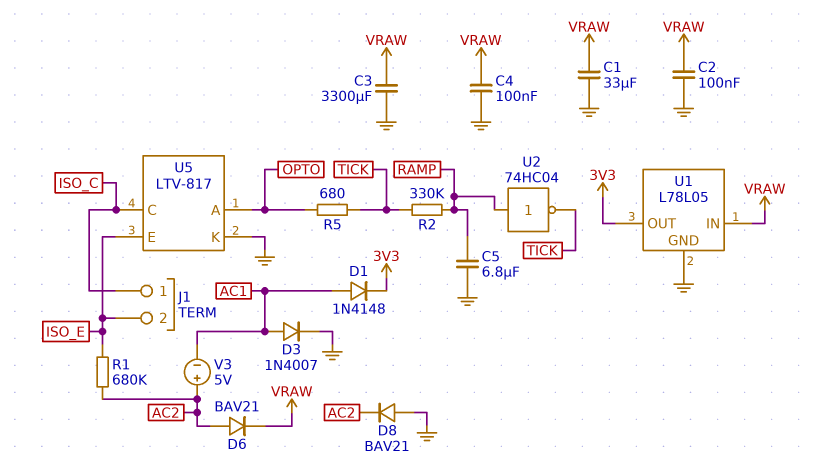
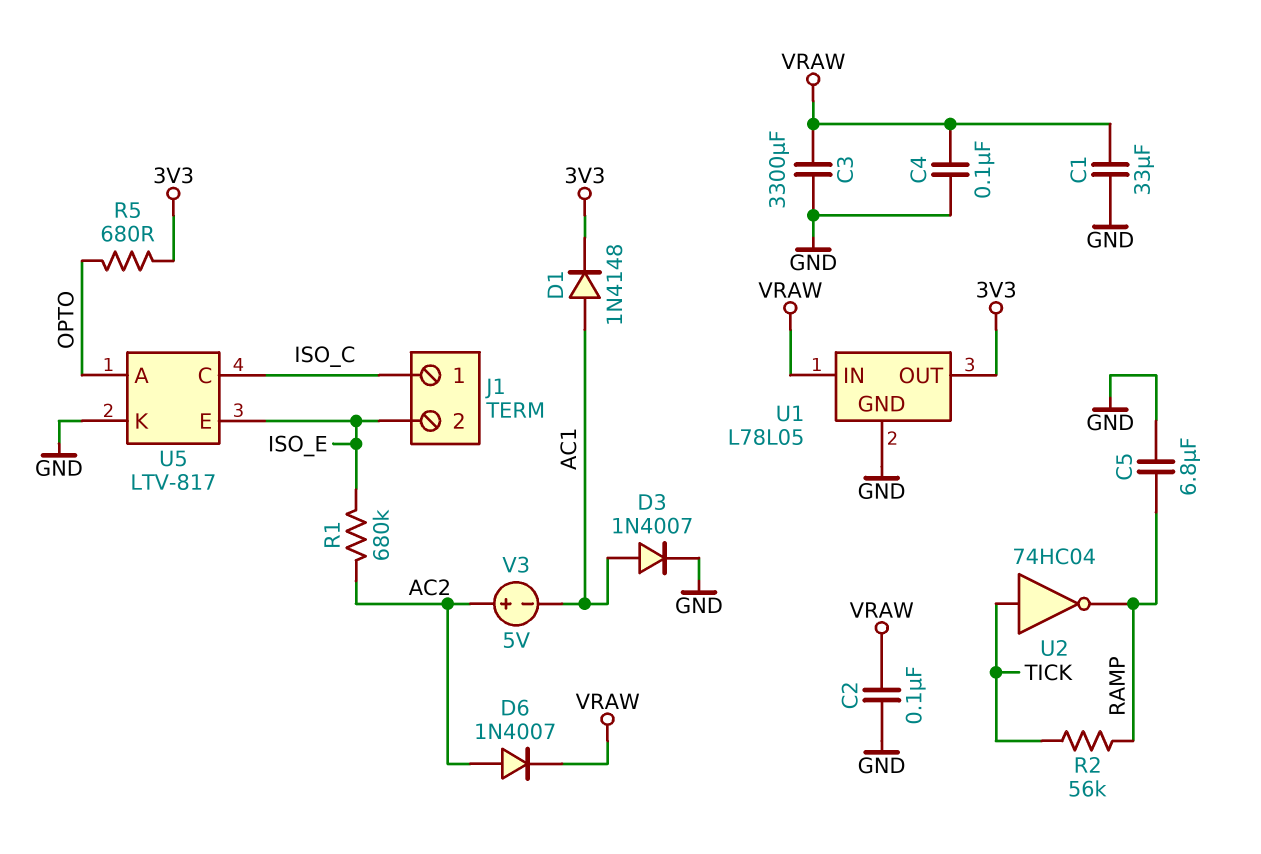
D6: diode BAV21 (A AC2, K VRAW) -> diode 1N4007 (A AC2, K VRAW)
D8: diode BAV21 (A GND, K AC2) -> none
R2: 330k (RAMP, TICK) -> 56k (RAMP, TICK)
R5: 680 (OPTO, TICK) -> 680 (3V3, OPTO)
U2: NOT 74HC04 (in RAMP, out TICK) -> NOT 74HC04 (in TICK, out RAMP)

